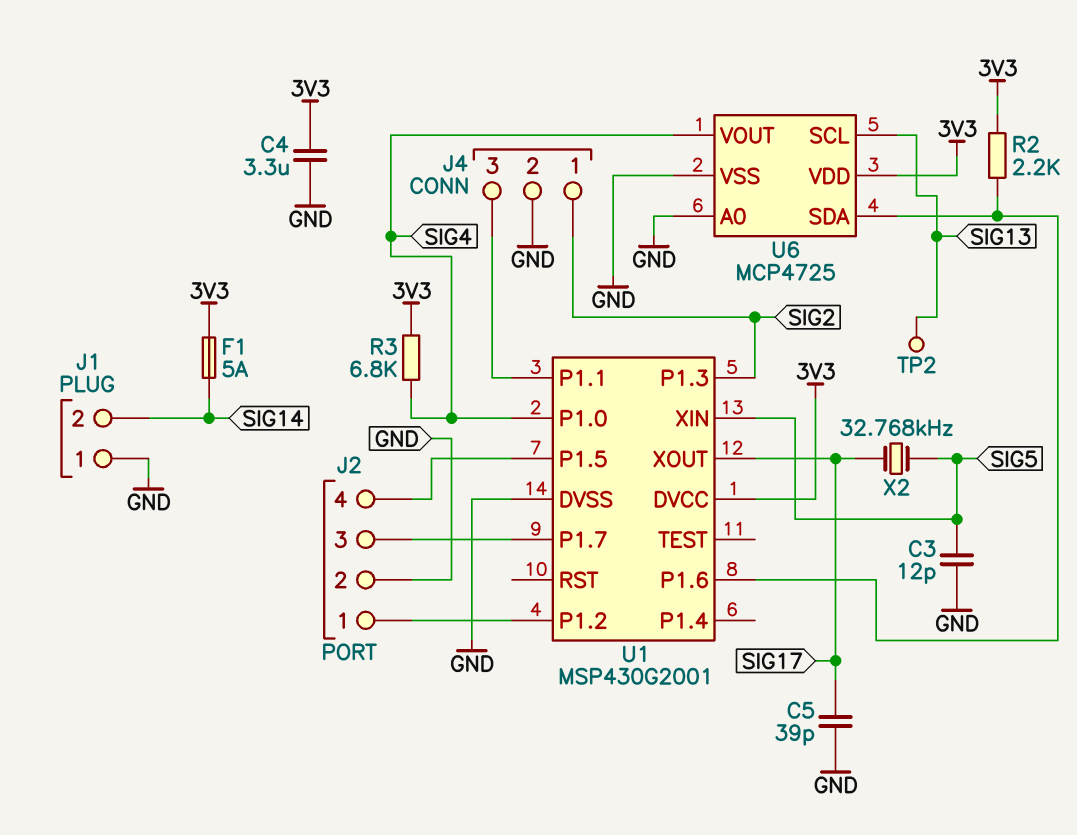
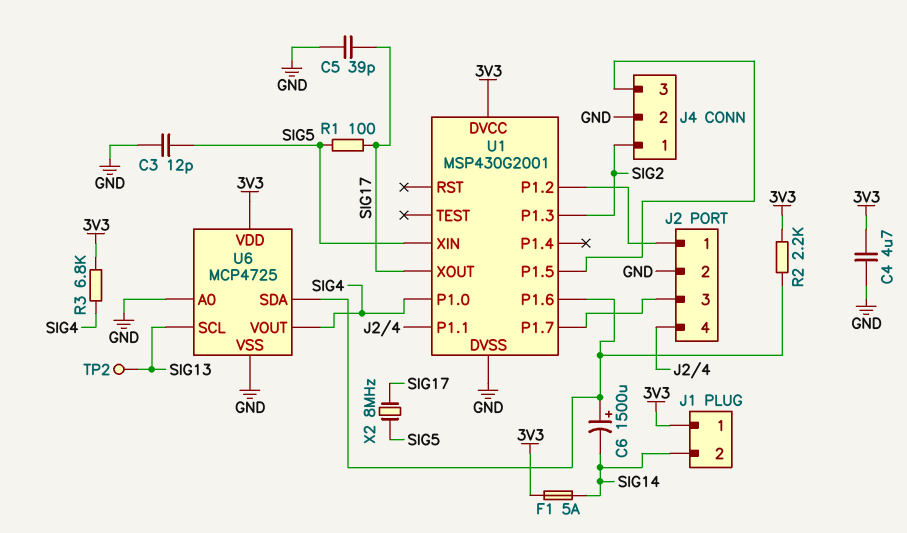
C4: 3.3uF (3V3, GND) -> 4.7uF (3V3, GND)
C6: none -> 1500uF (plus U1/P1.6, minus SIG14)
J1 pin 1: GND -> 3V3
R1: none -> 100 (SIG5, SIG17)
U1 pin P1.1: J4/3 -> J2/4
U1 pin P1.5: J2/4 -> J4/3
X2: 32.768kHz (SIG5, SIG17) -> 8MHz (SIG5, SIG17)

